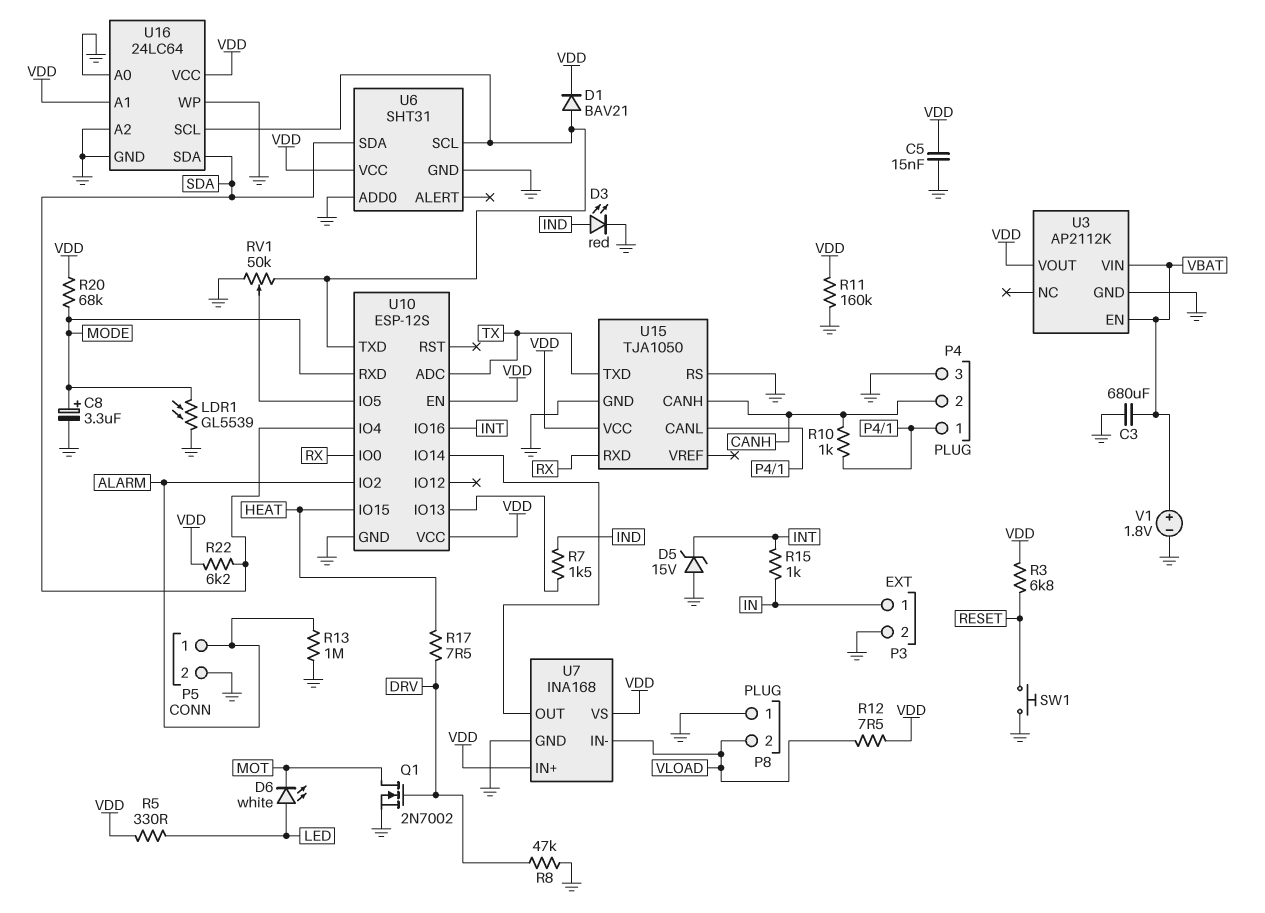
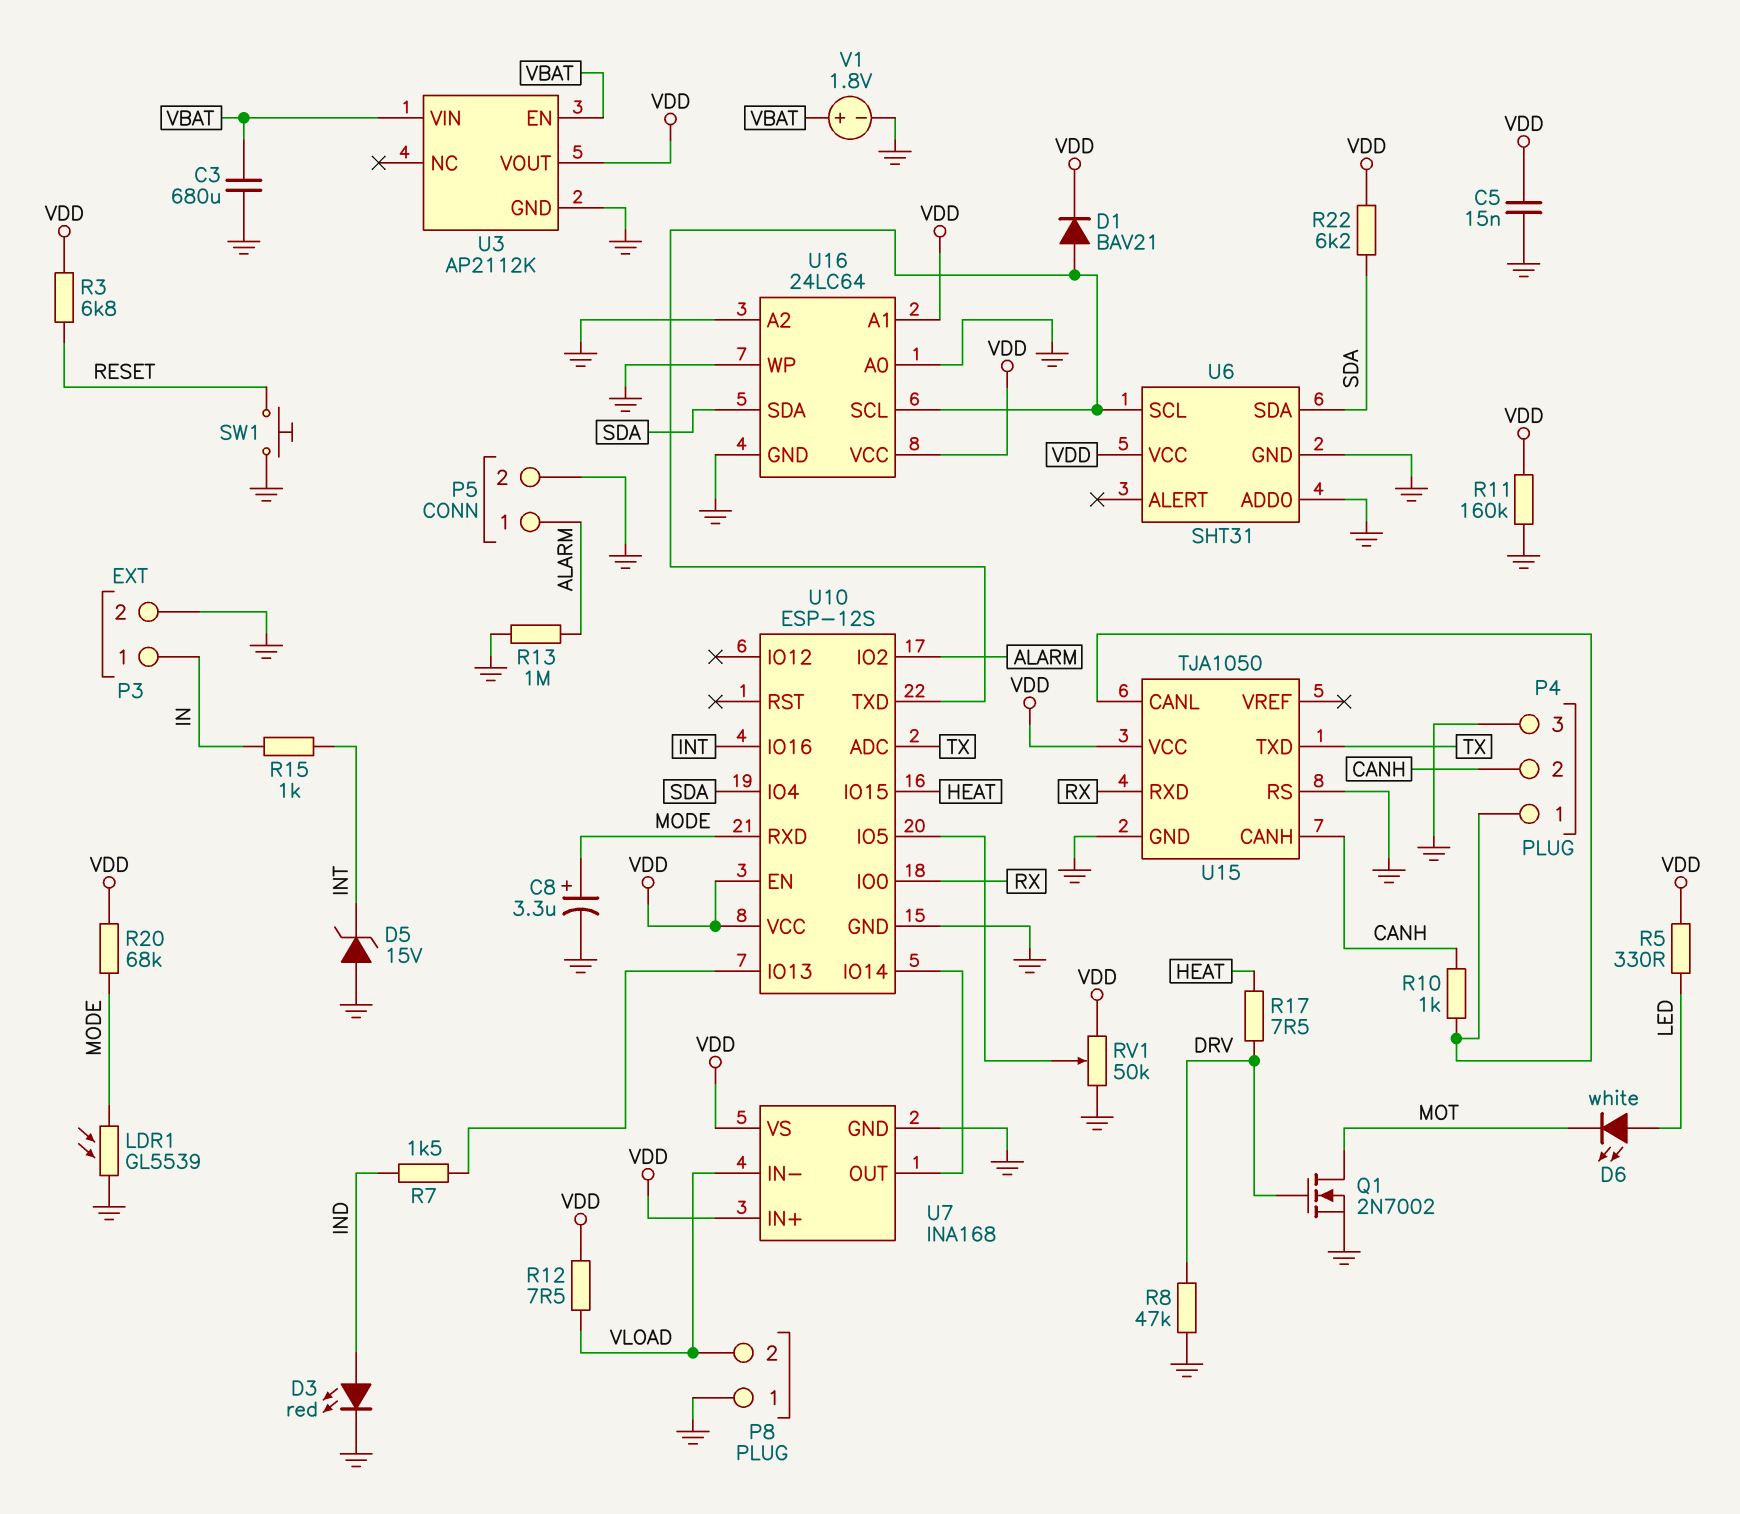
RV1: 50k (GND, U6/SCL, wiper U10/IO5) -> 50k (GND, VDD, wiper U10/IO5)

